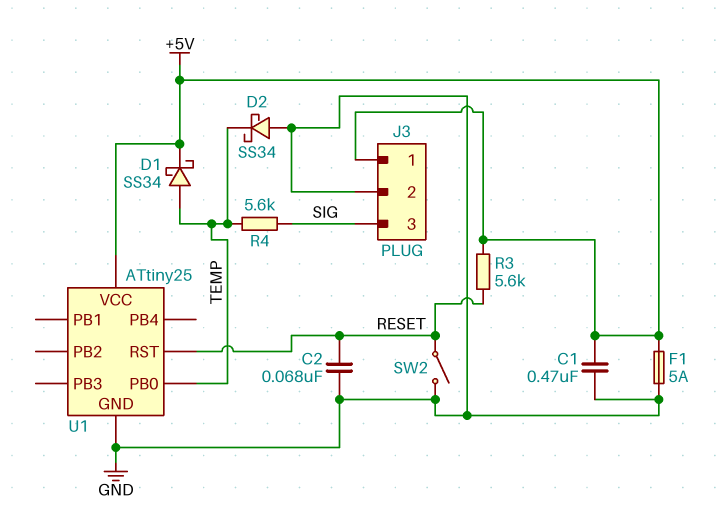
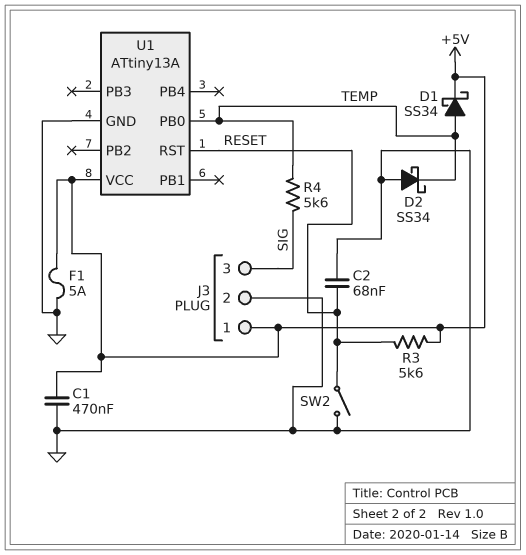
U1: ATtiny25 -> ATtiny13A

